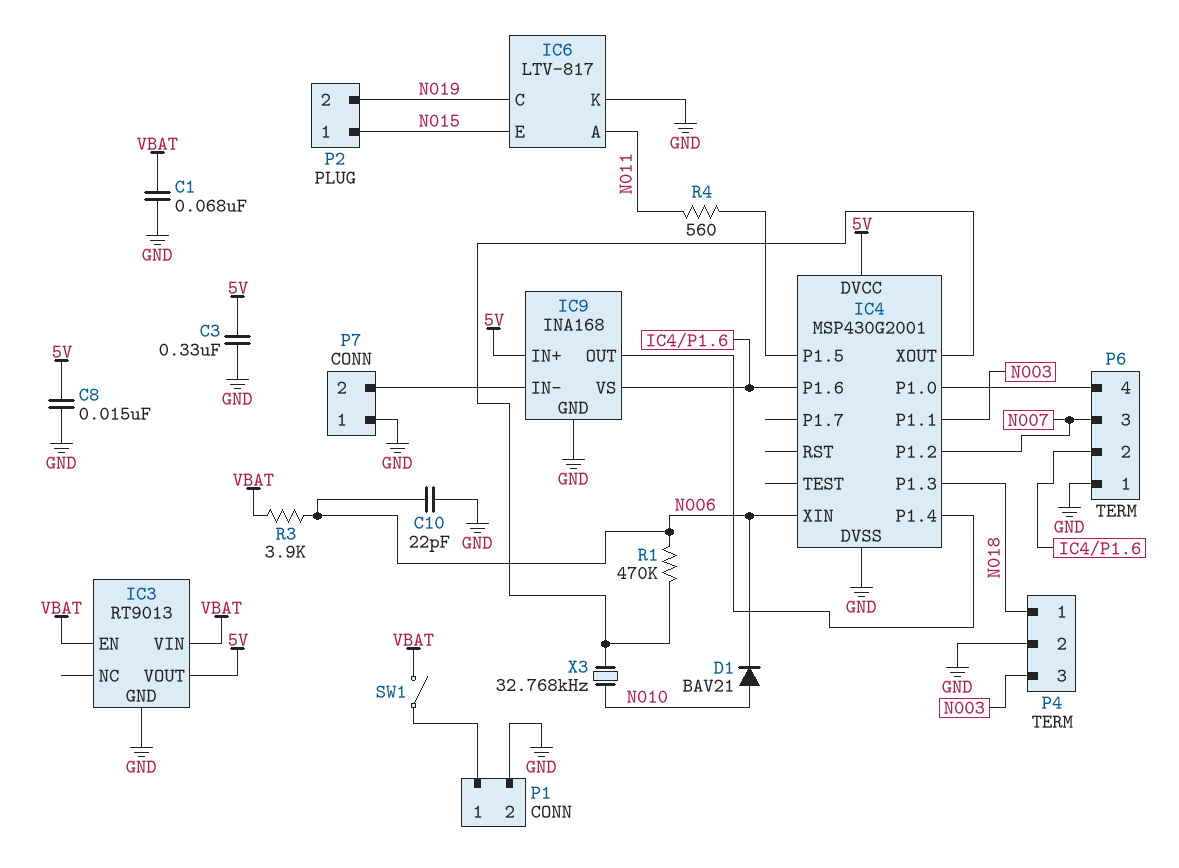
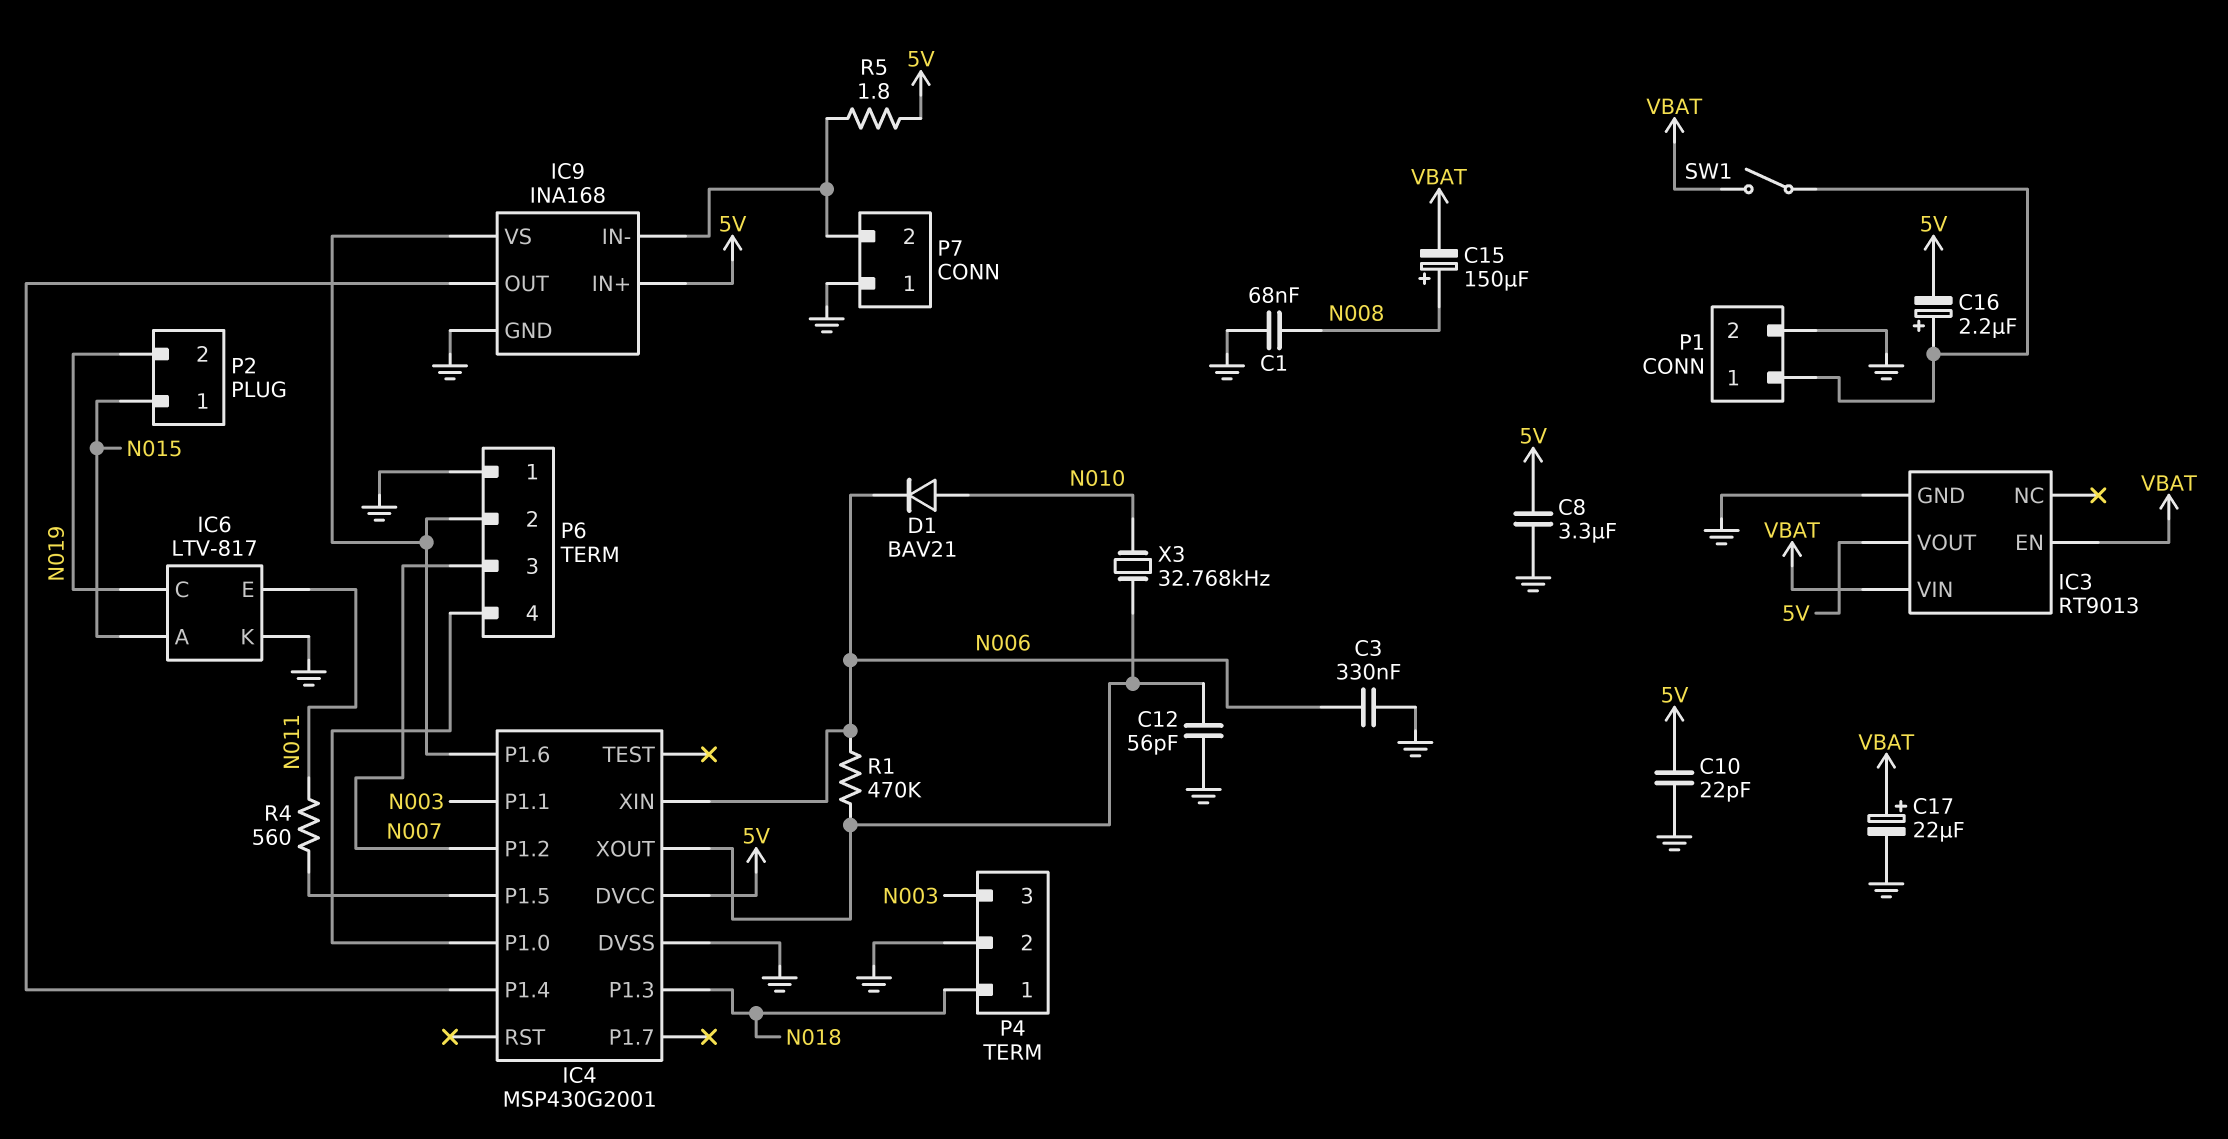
C1: 68nF (GND, VBAT) -> 68nF (GND, N008)
C3: 330nF (5V, GND) -> 330nF (GND, N006)
C8: 15nF (5V, GND) -> 3.3uF (5V, GND)
C10: 22pF (GND, N006) -> 22pF (5V, GND)
C12: none -> 56pF (GND, IC4/XOUT)
C15: none -> 150uF (plus N008, minus VBAT)
C16: none -> 2.2uF (plus P1/1, minus 5V)
C17: none -> 22uF (plus VBAT, minus GND)
IC6 pin A: N011 -> N015
IC6 pin E: N015 -> N011
R3: 3.9k (N006, VBAT) -> none
R5: none -> 1.8 (5V, IC9/IN-)

